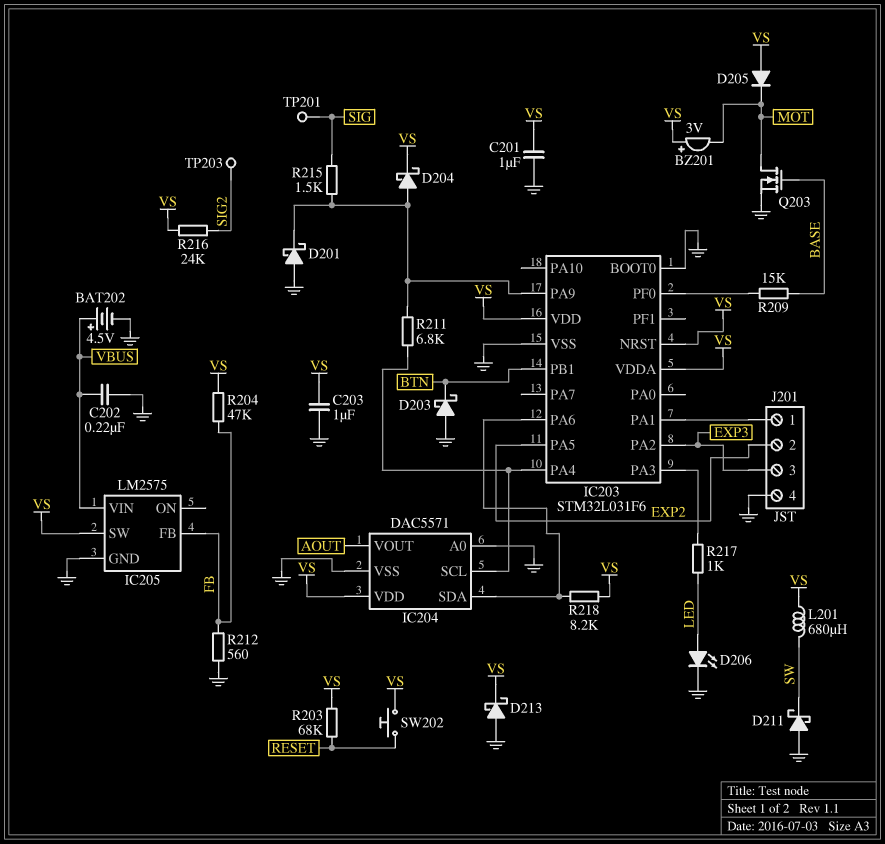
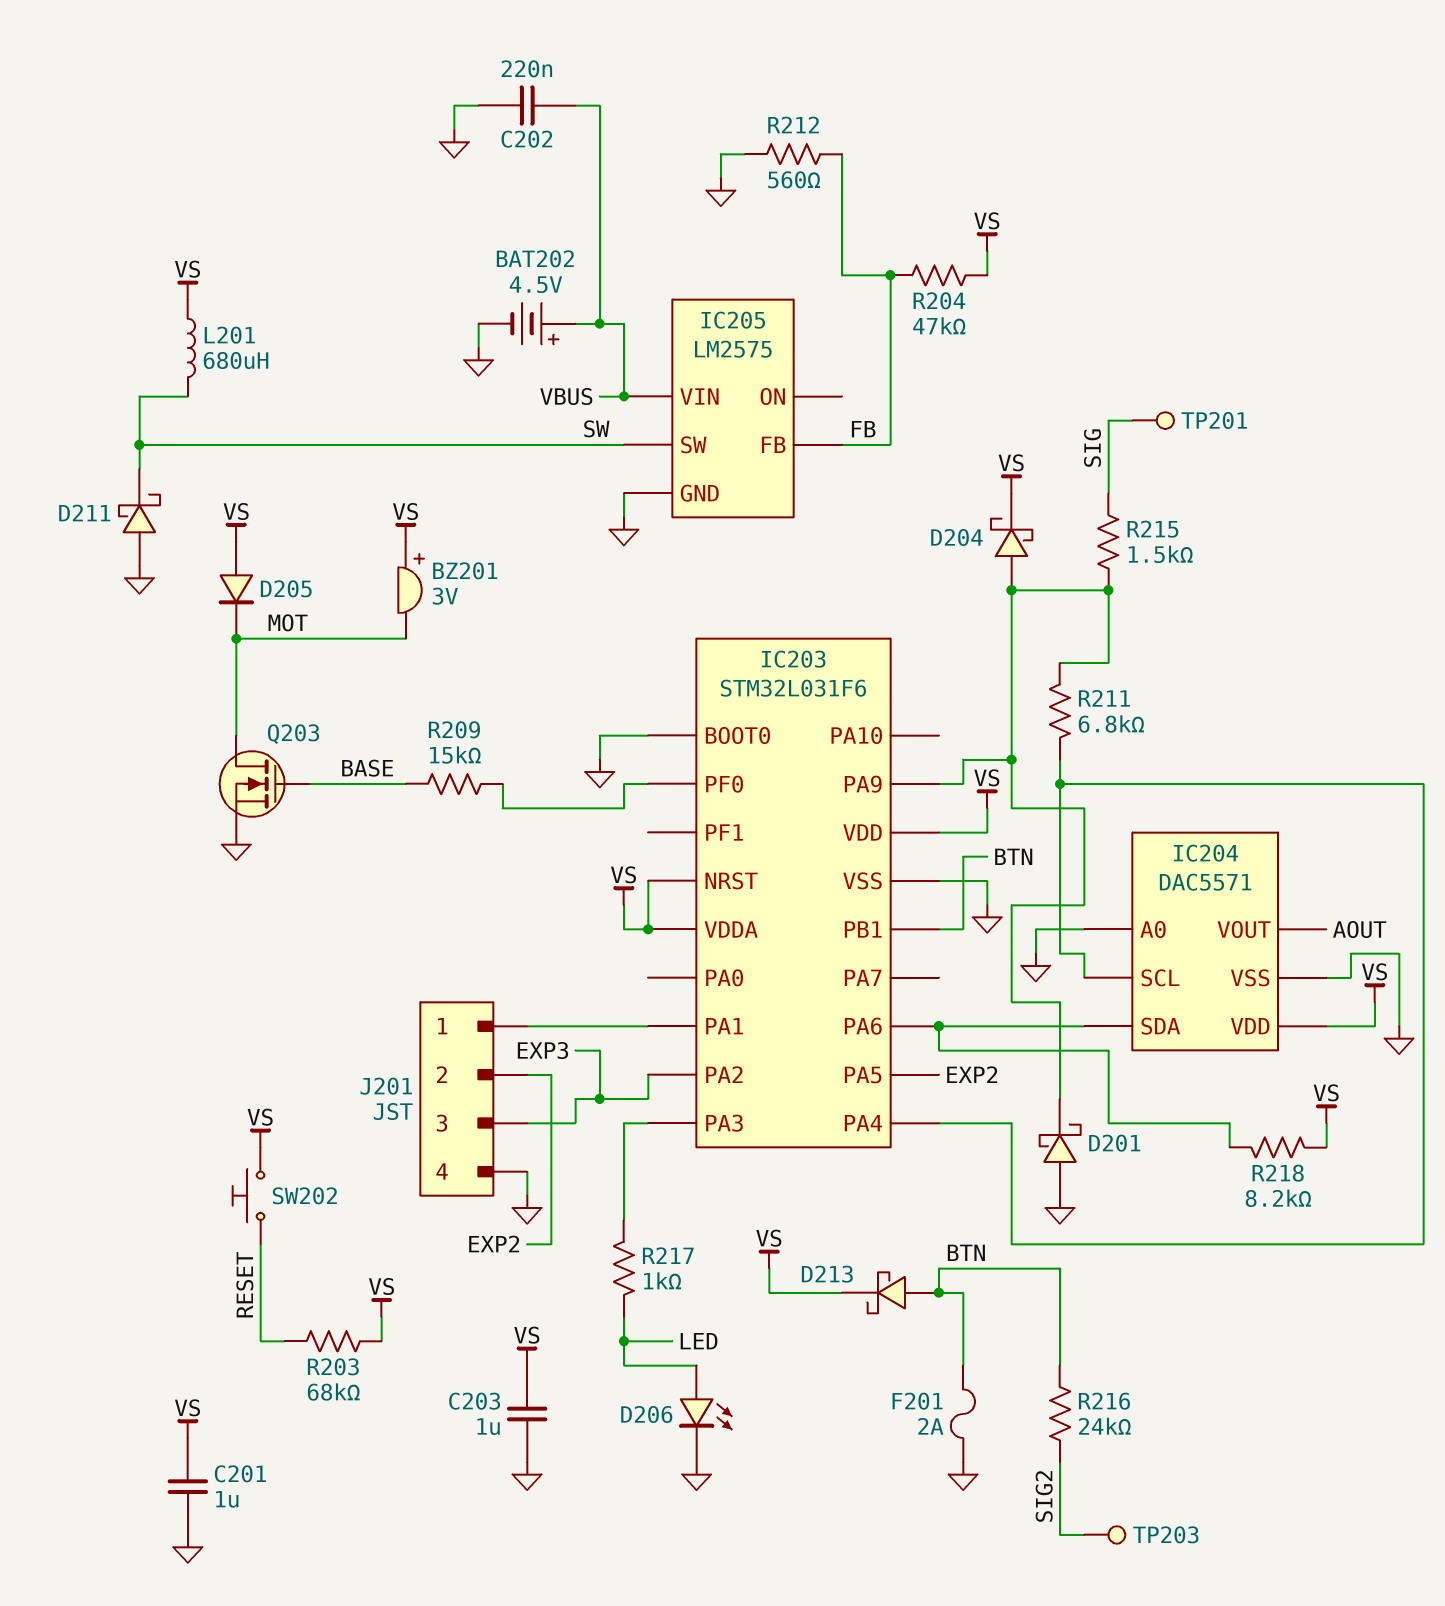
D203: schottky (A GND, K BTN) -> none
D213: schottky (A GND, K VS) -> schottky (A BTN, K VS)
F201: none -> 2A (BTN, GND)
IC205 pin SW: VS -> SW
R216: 24k (SIG2, VS) -> 24k (BTN, SIG2)

